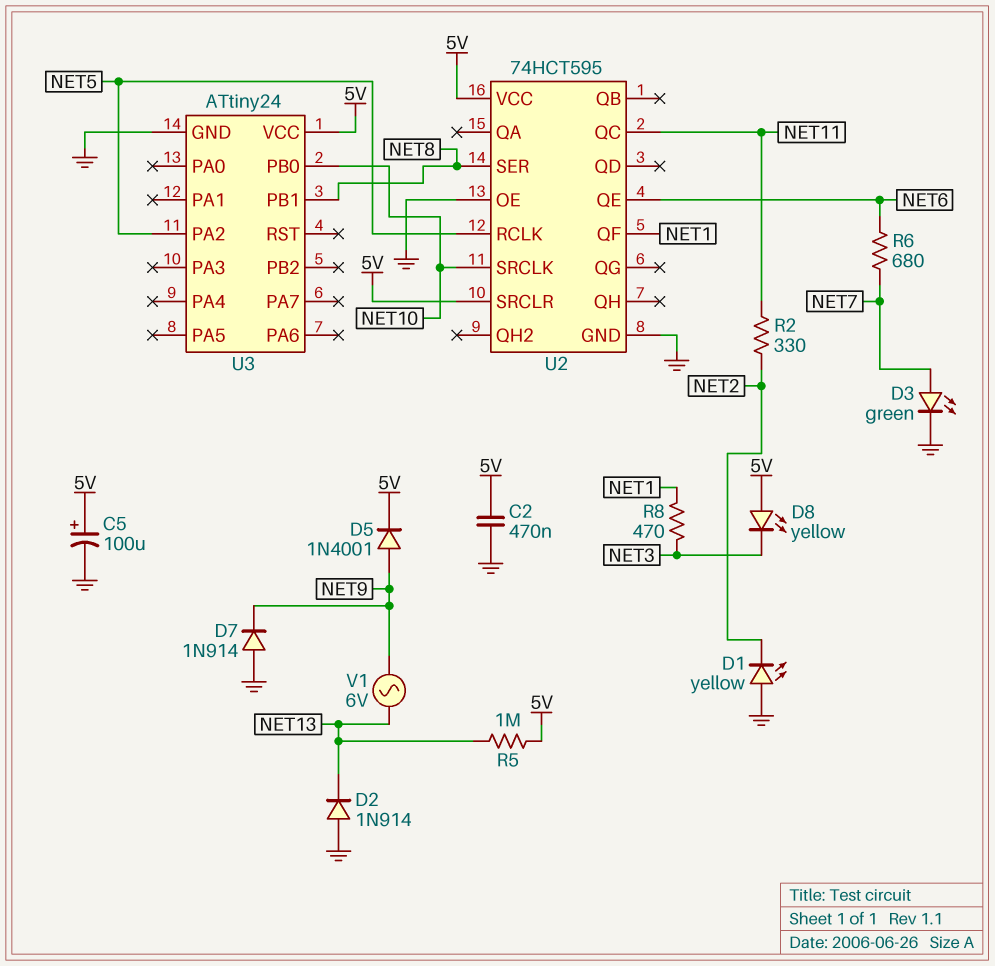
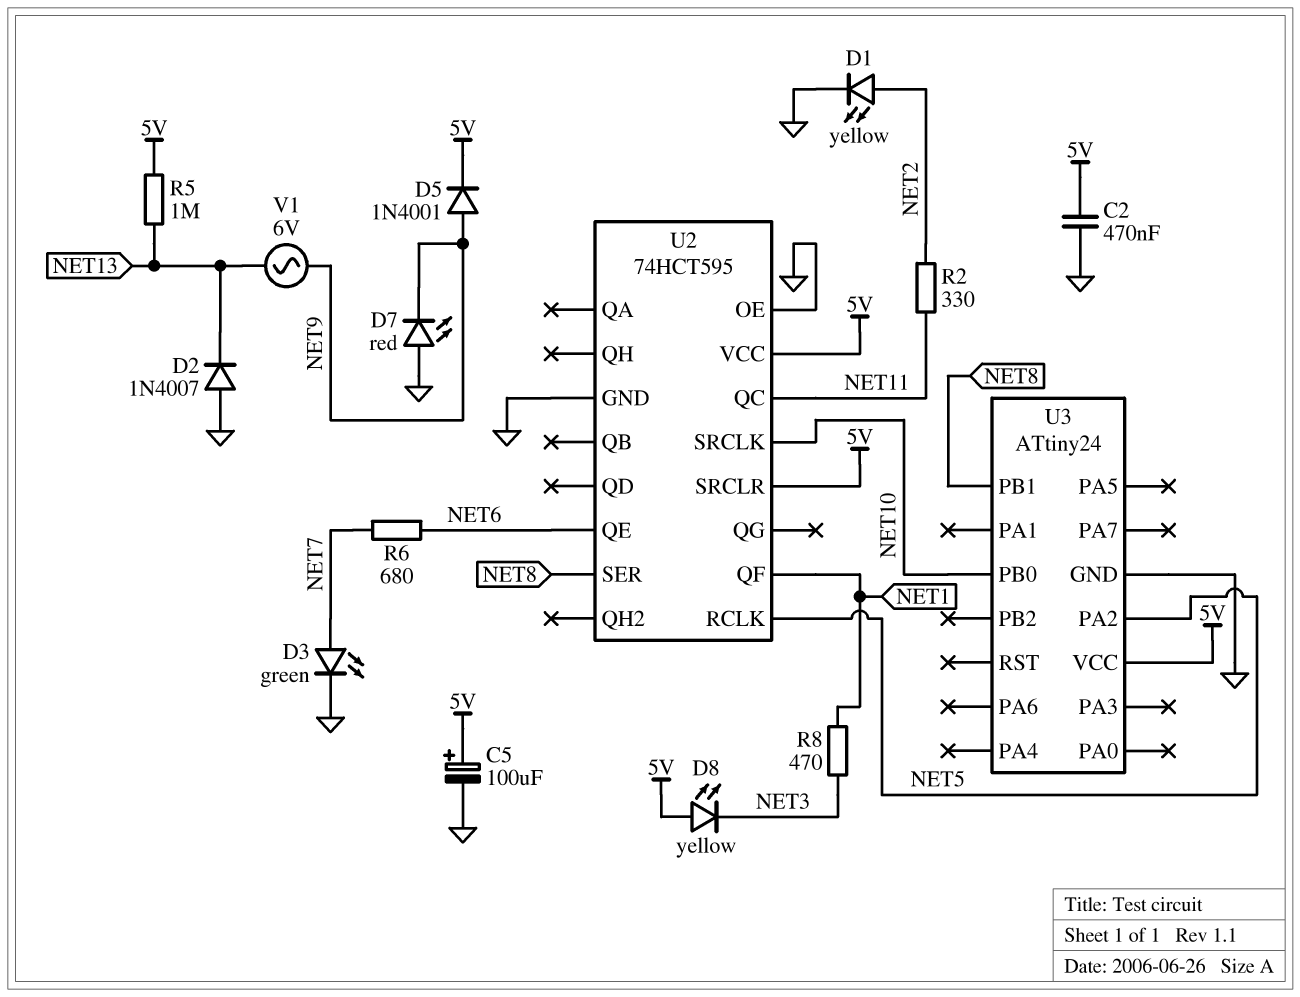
D1: LED yellow (A GND, K NET2) -> LED yellow (A NET2, K GND)
D2: diode 1N914 (A GND, K NET13) -> diode 1N4007 (A GND, K NET13)
D7: diode 1N914 (A GND, K NET9) -> LED red (A GND, K NET9)

